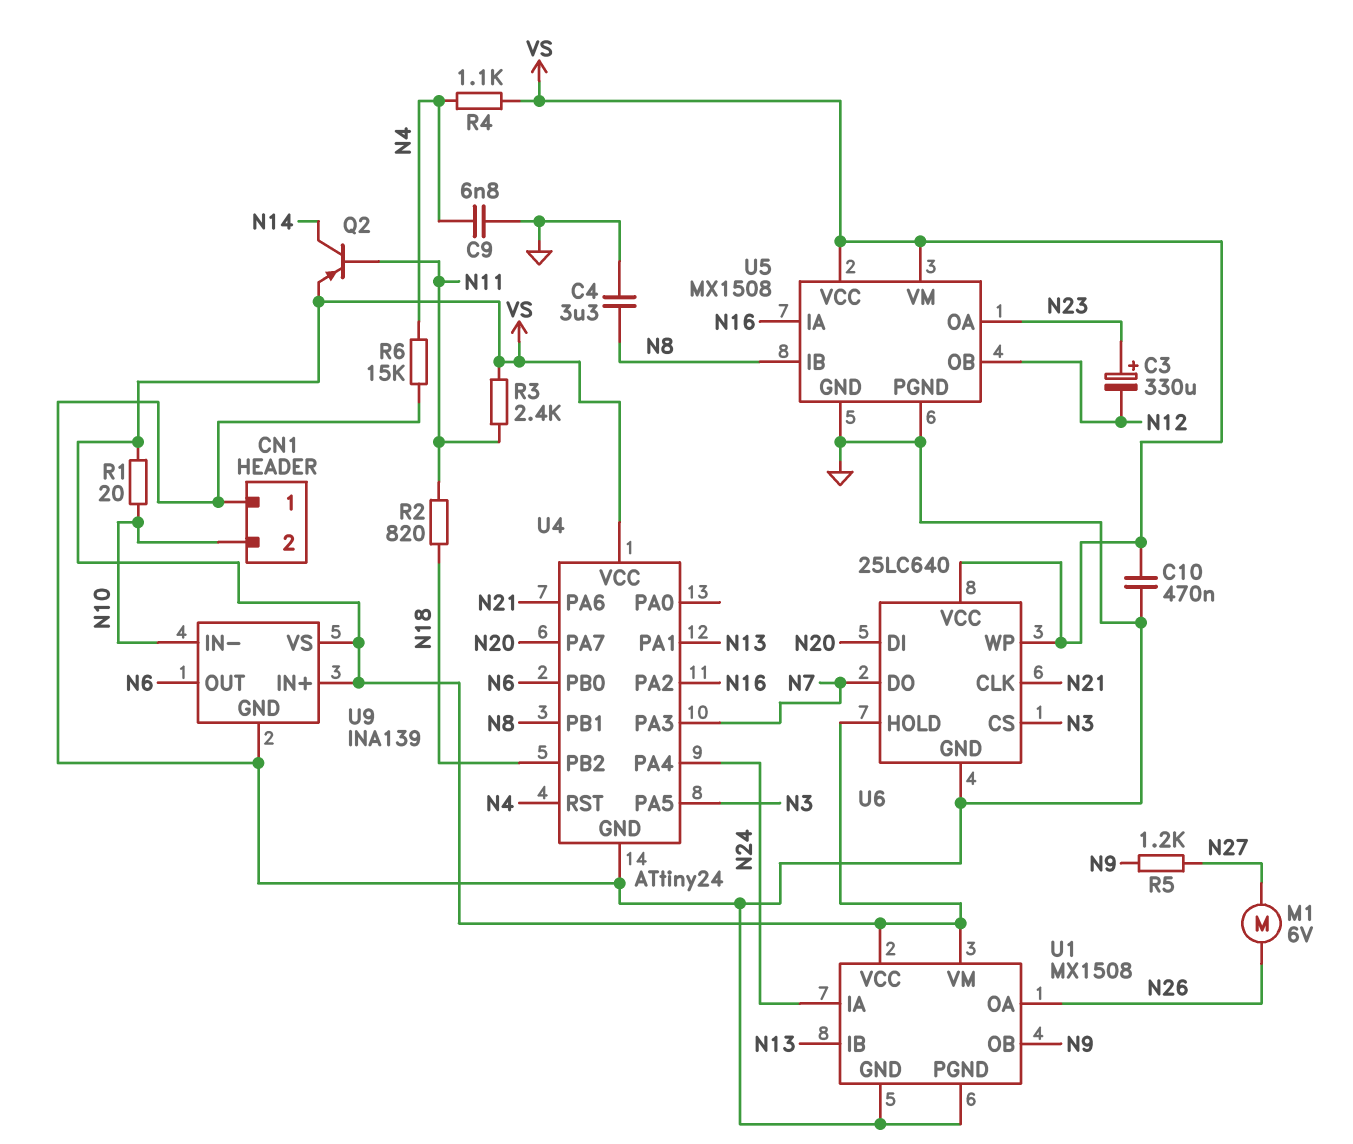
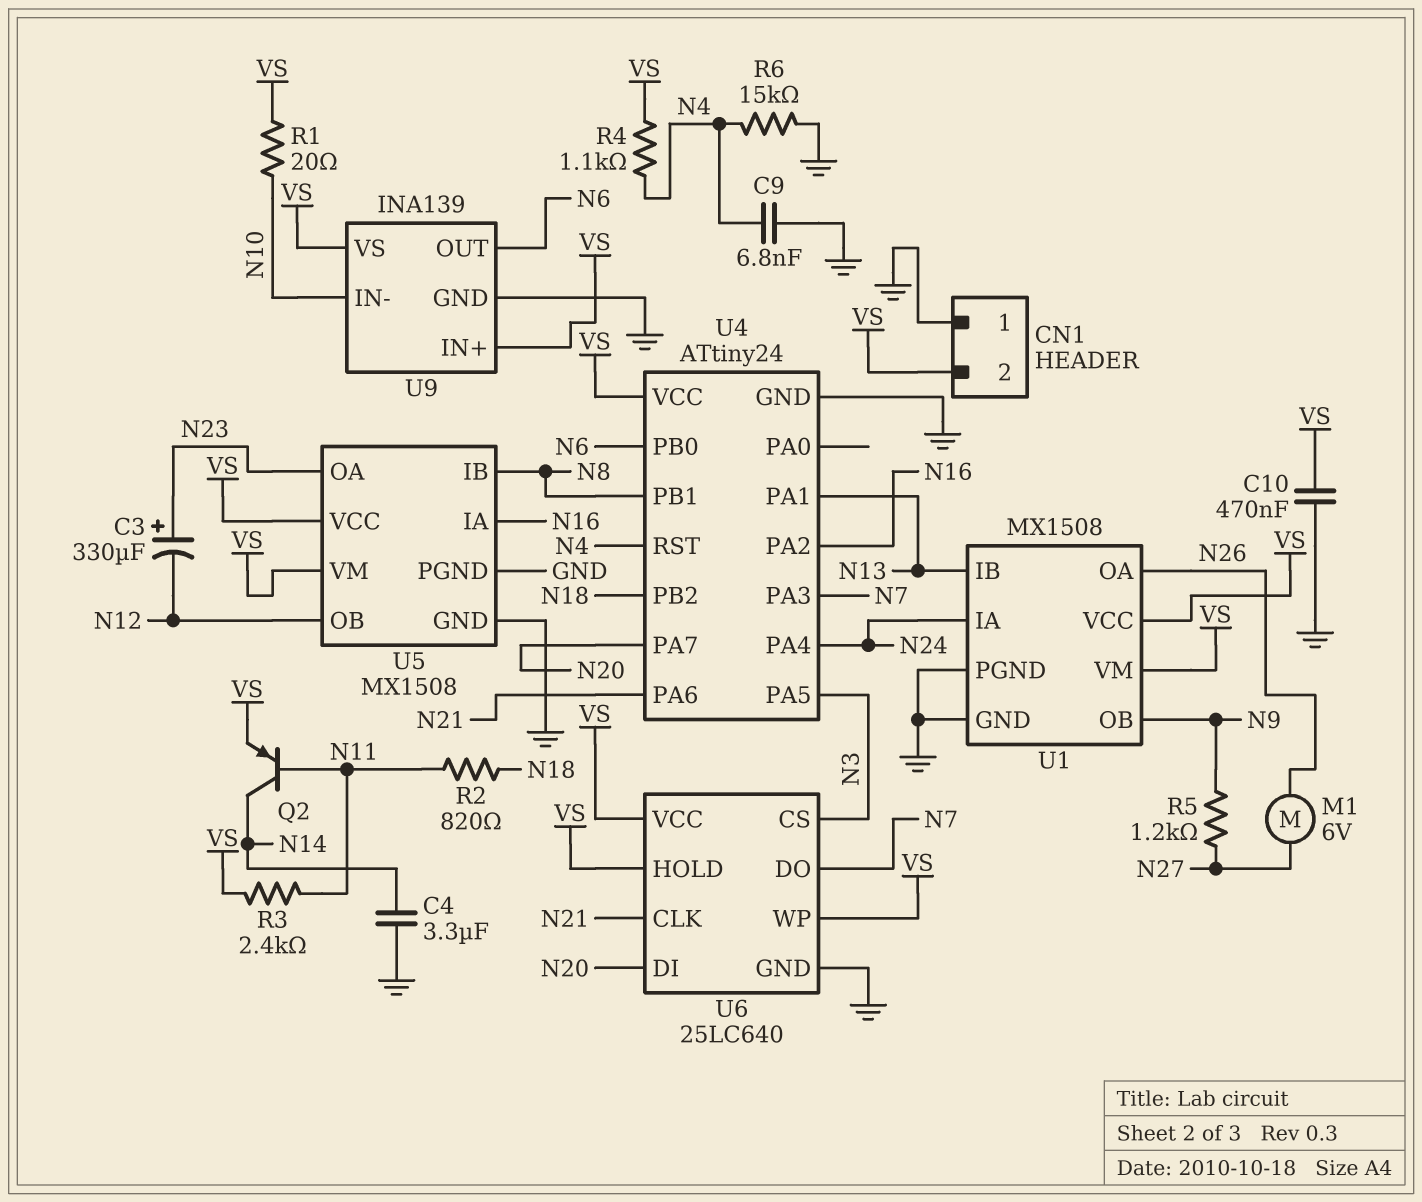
C4: 3.3uF (GND, N8) -> 3.3uF (GND, N14)
CN1 pin 2: N10 -> VS

